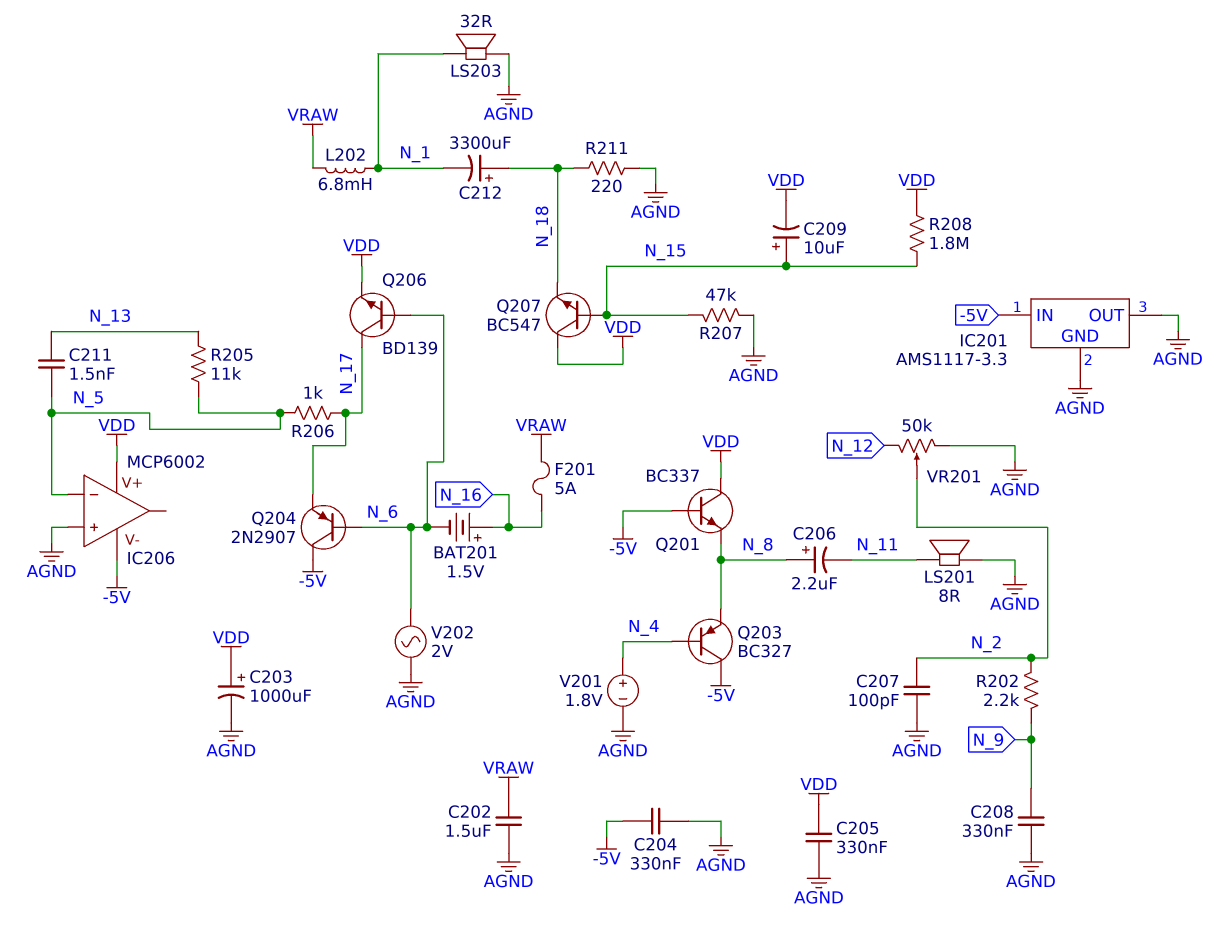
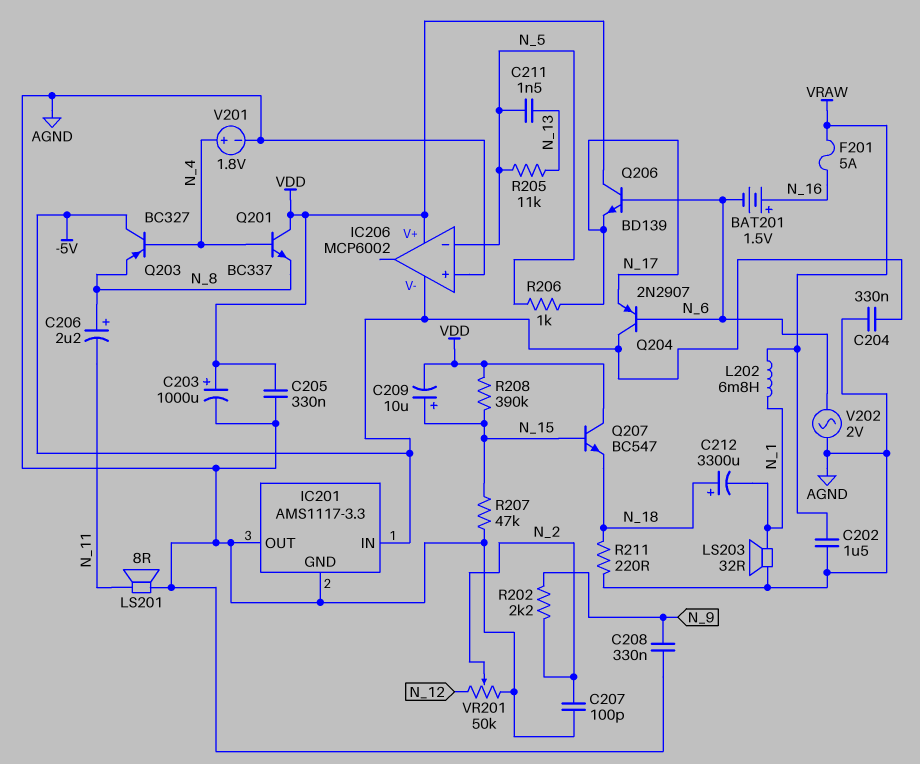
Q201: NPN BC337 (B -5V, C VDD, E N_8) -> NPN BC337 (B N_4, C VDD, E N_8)
Q206: NPN BD139 (B N_6, C N_17, E VDD) -> NPN BD139 (B N_6, C VDD, E N_17)
R208: 1.8M (N_15, VDD) -> 390k (N_15, VDD)

